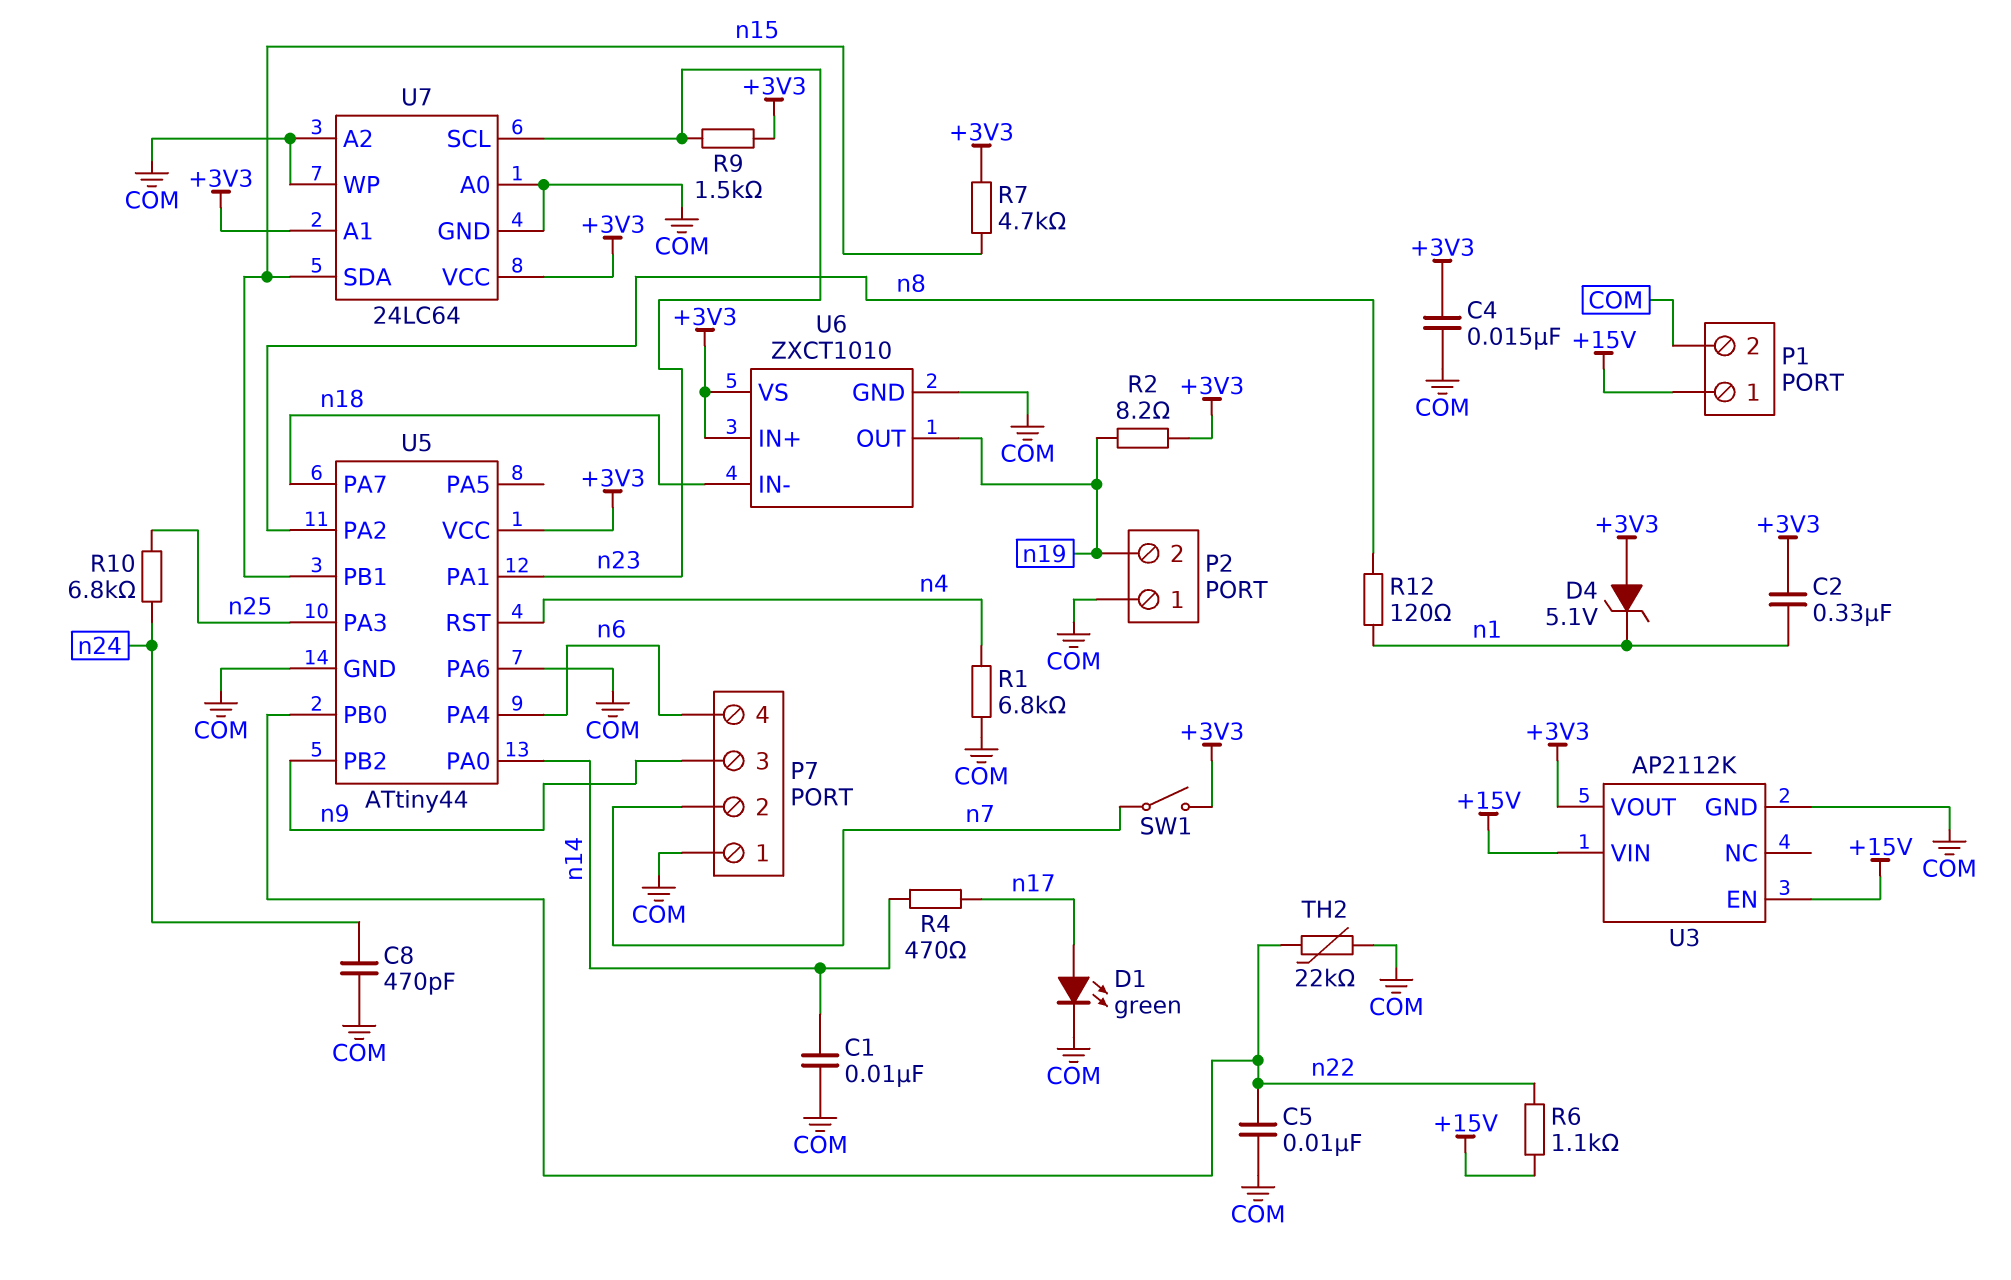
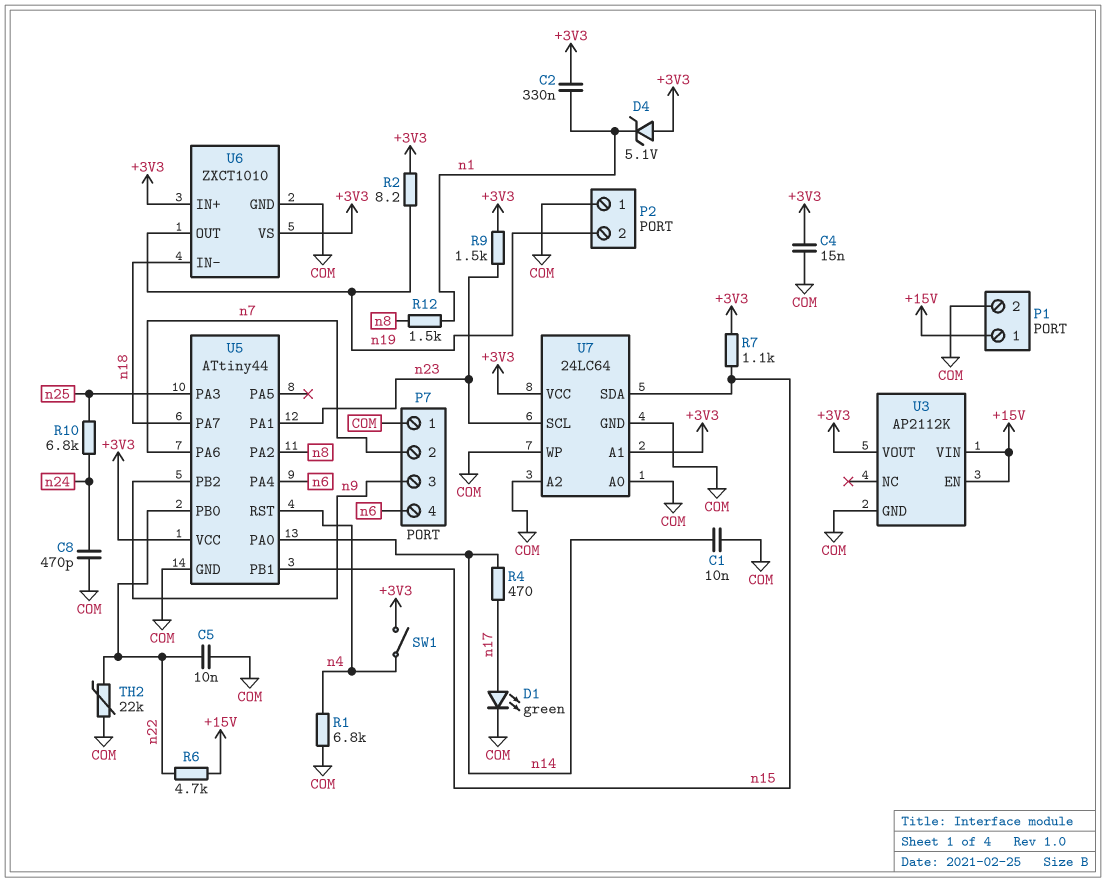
R6: 1.1k (+15V, n22) -> 4.7k (+15V, n22)
R7: 4.7k (+3V3, n15) -> 1.1k (+3V3, n15)
R12: 120 (n1, n8) -> 1.5k (n1, n8)
SW1: switch (+3V3, n7) -> switch (+3V3, n4)
U5 pin PA6: COM -> n7

